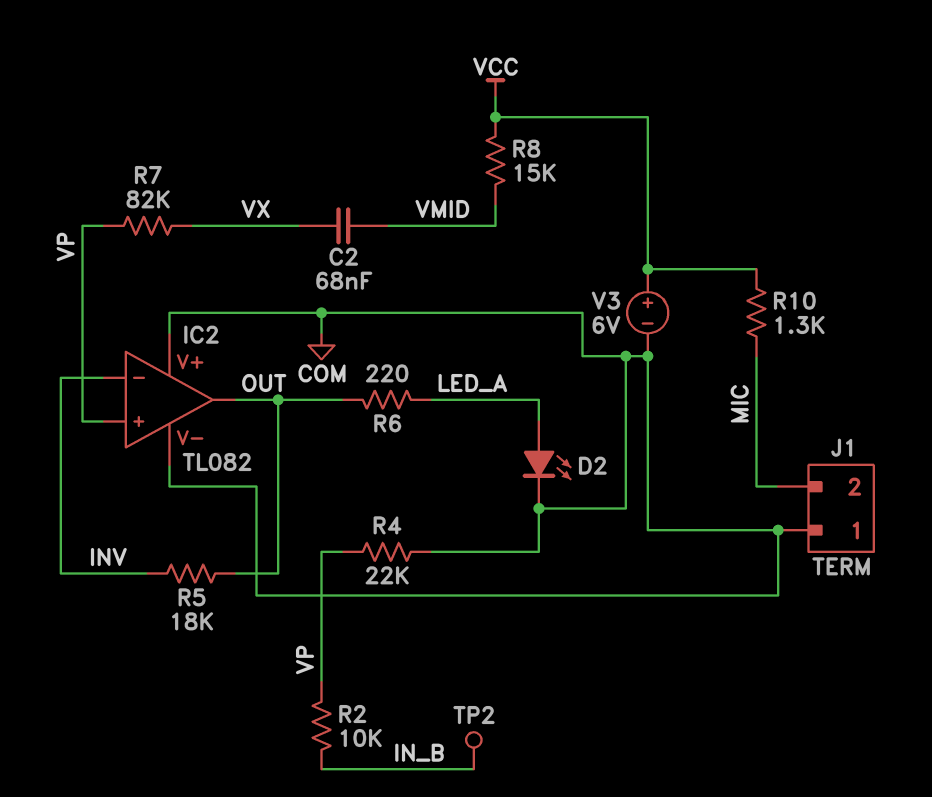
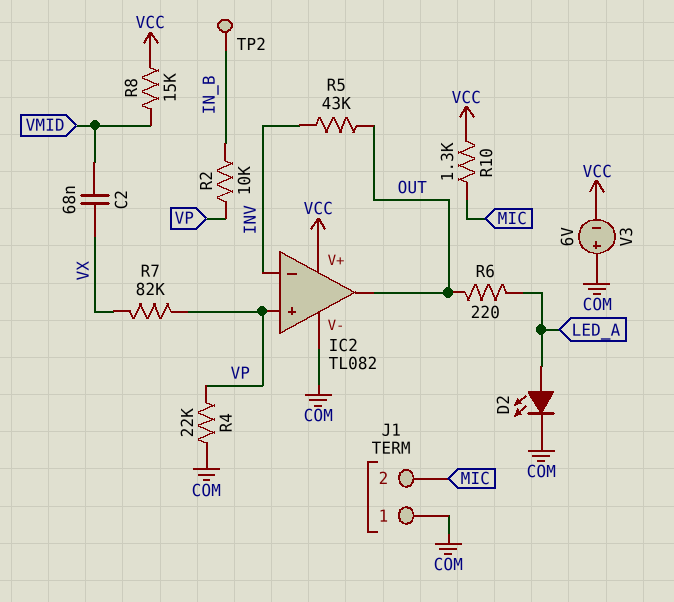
IC2 pin V+: COM -> VCC
R5: 18k (INV, OUT) -> 43k (INV, OUT)
V3: 6V (plus VCC, minus COM) -> 6V (plus COM, minus VCC)

